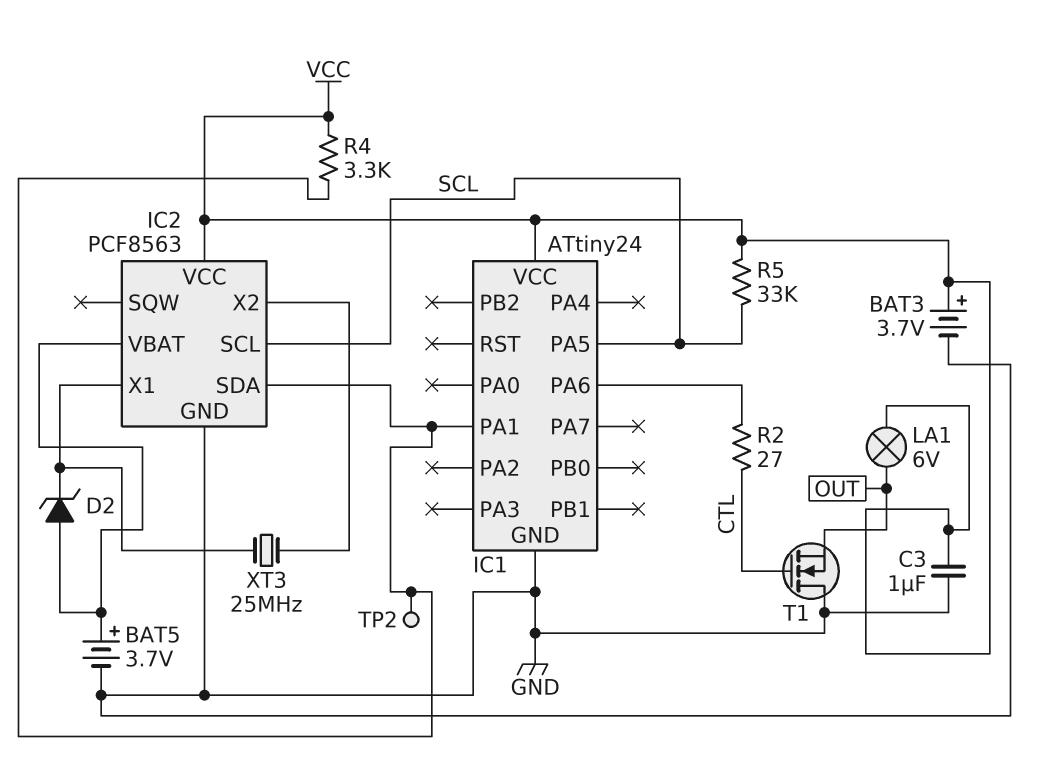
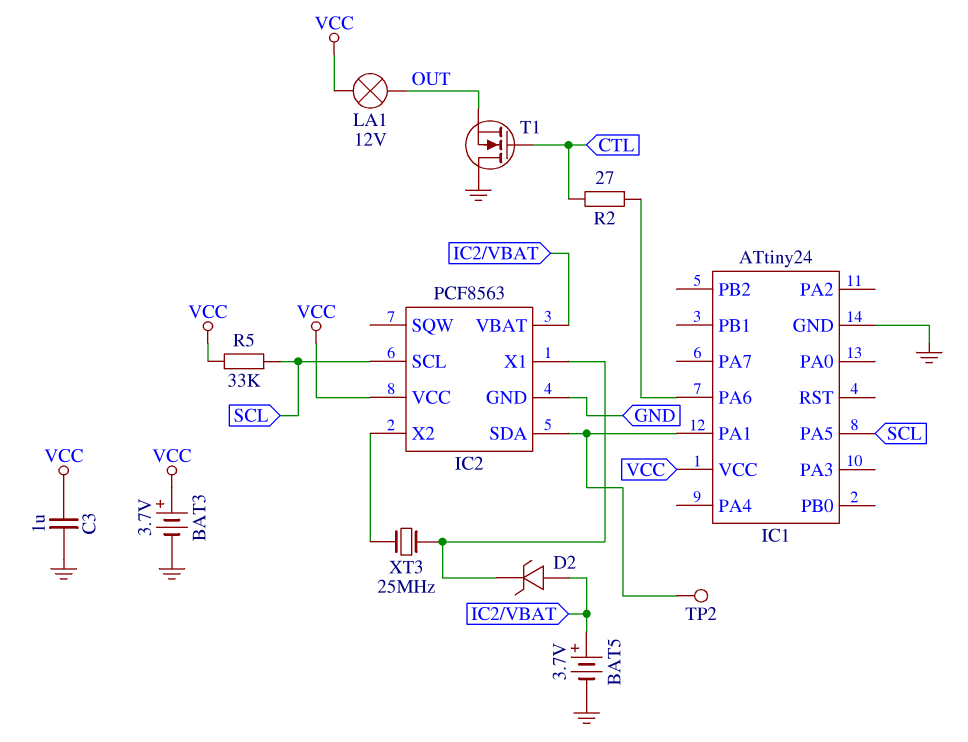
LA1: lamp 6V (OUT, VCC) -> lamp 12V (OUT, VCC)
R4: 3.3k (IC1/PA1, VCC) -> none

